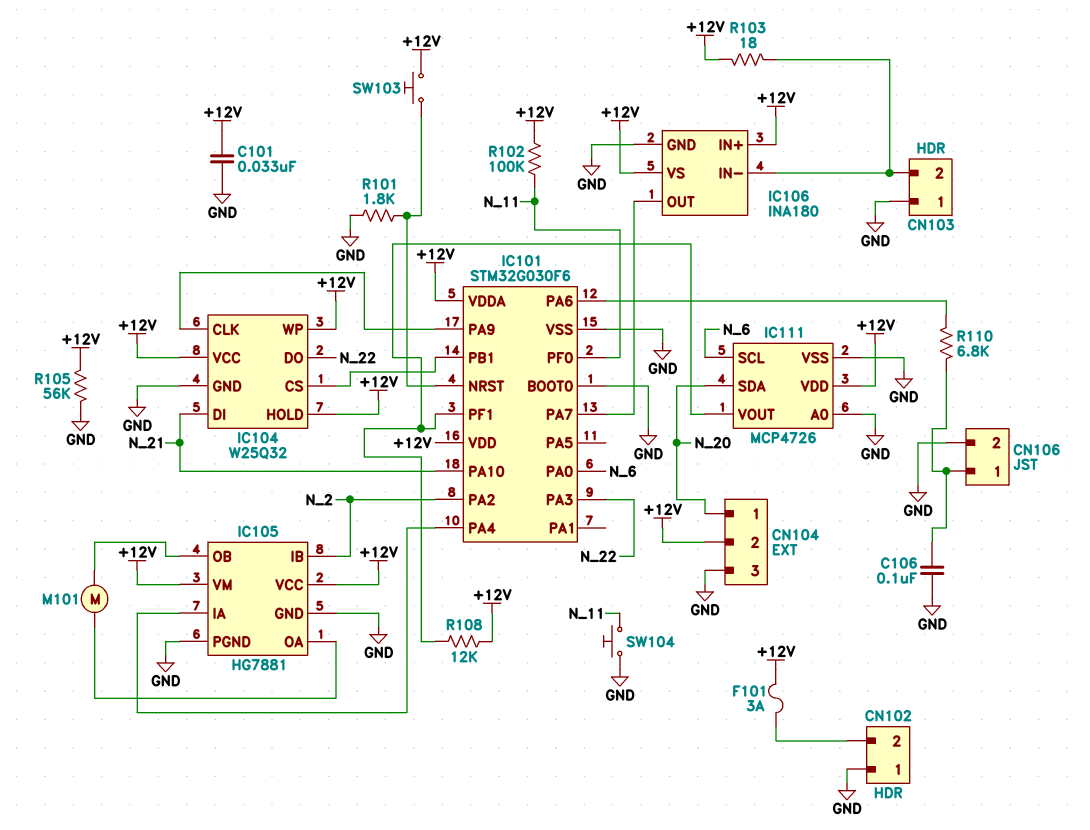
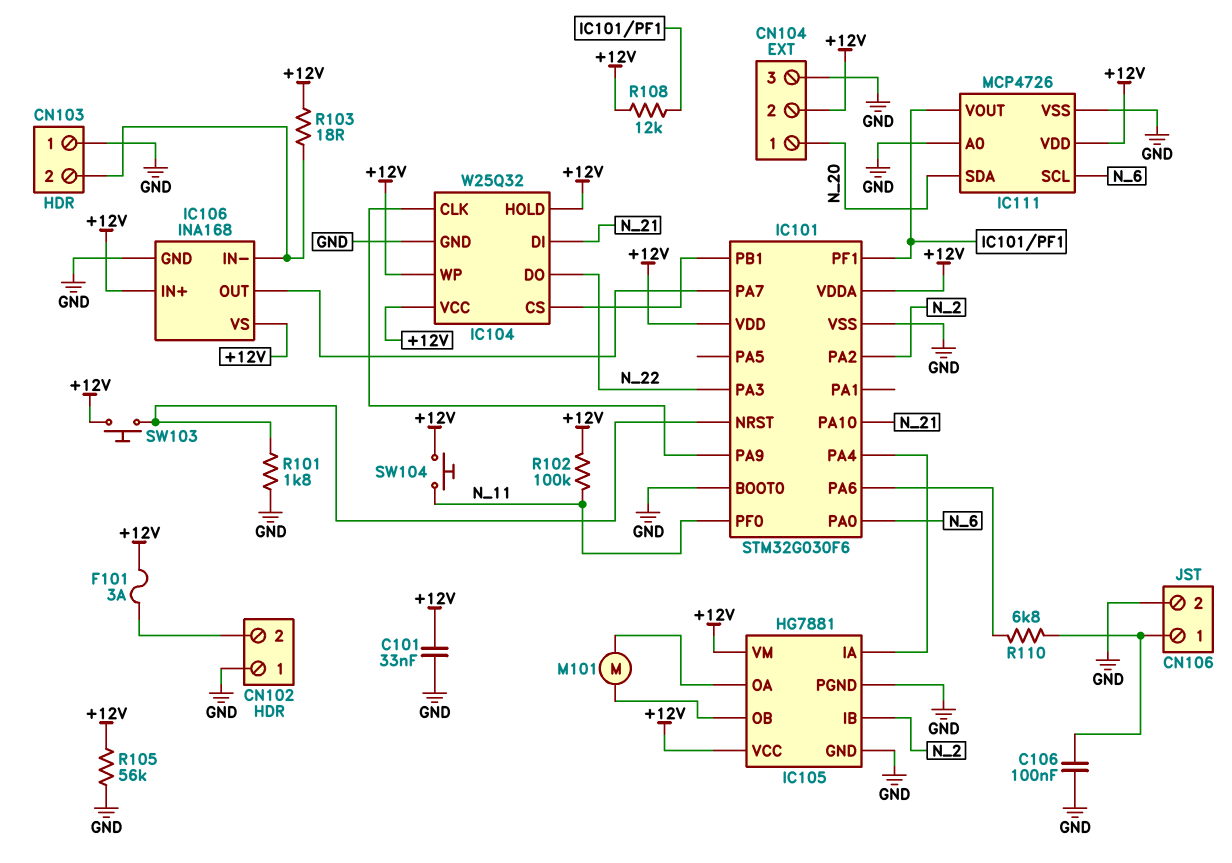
IC106: INA180 -> INA168
SW104: button (GND, N_11) -> button (+12V, N_11)

